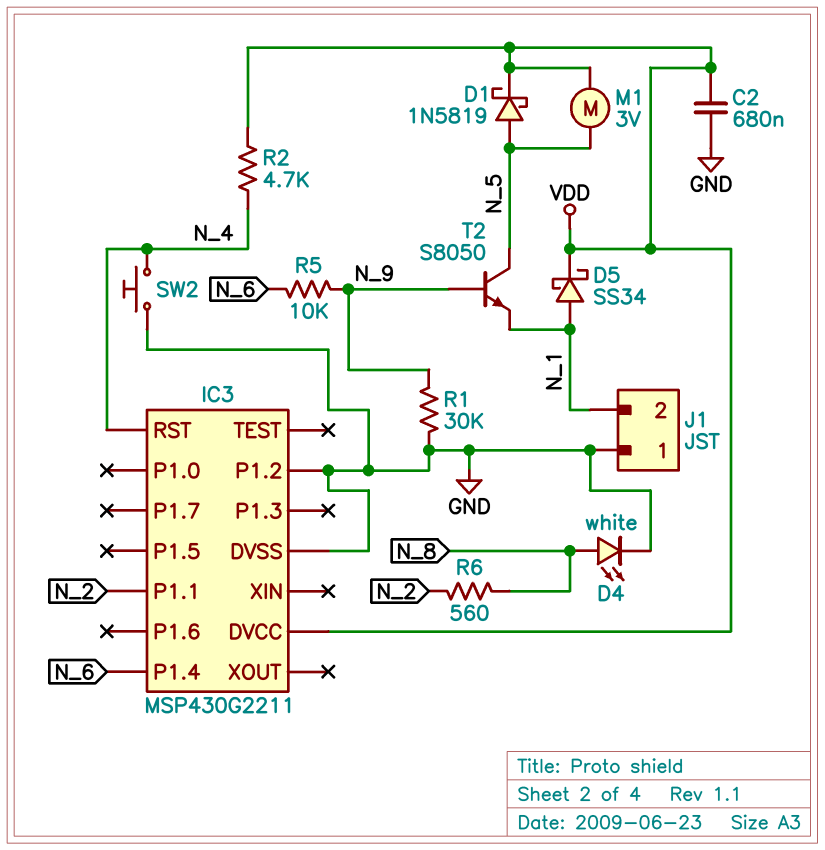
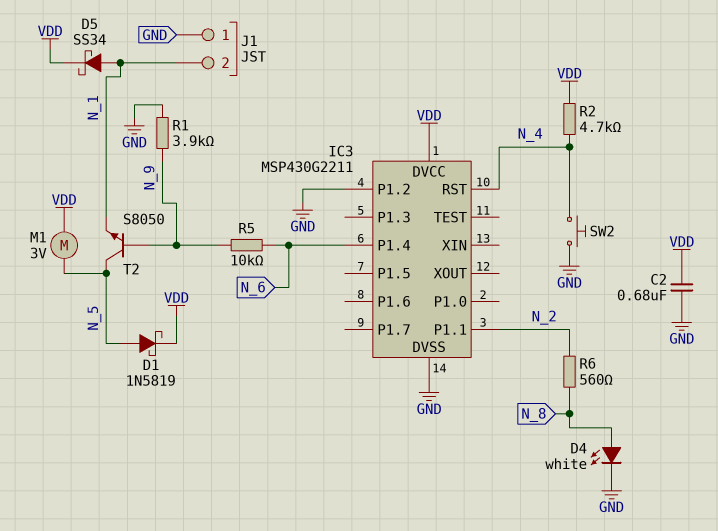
R1: 30k (GND, N_9) -> 3.9k (GND, N_9)

